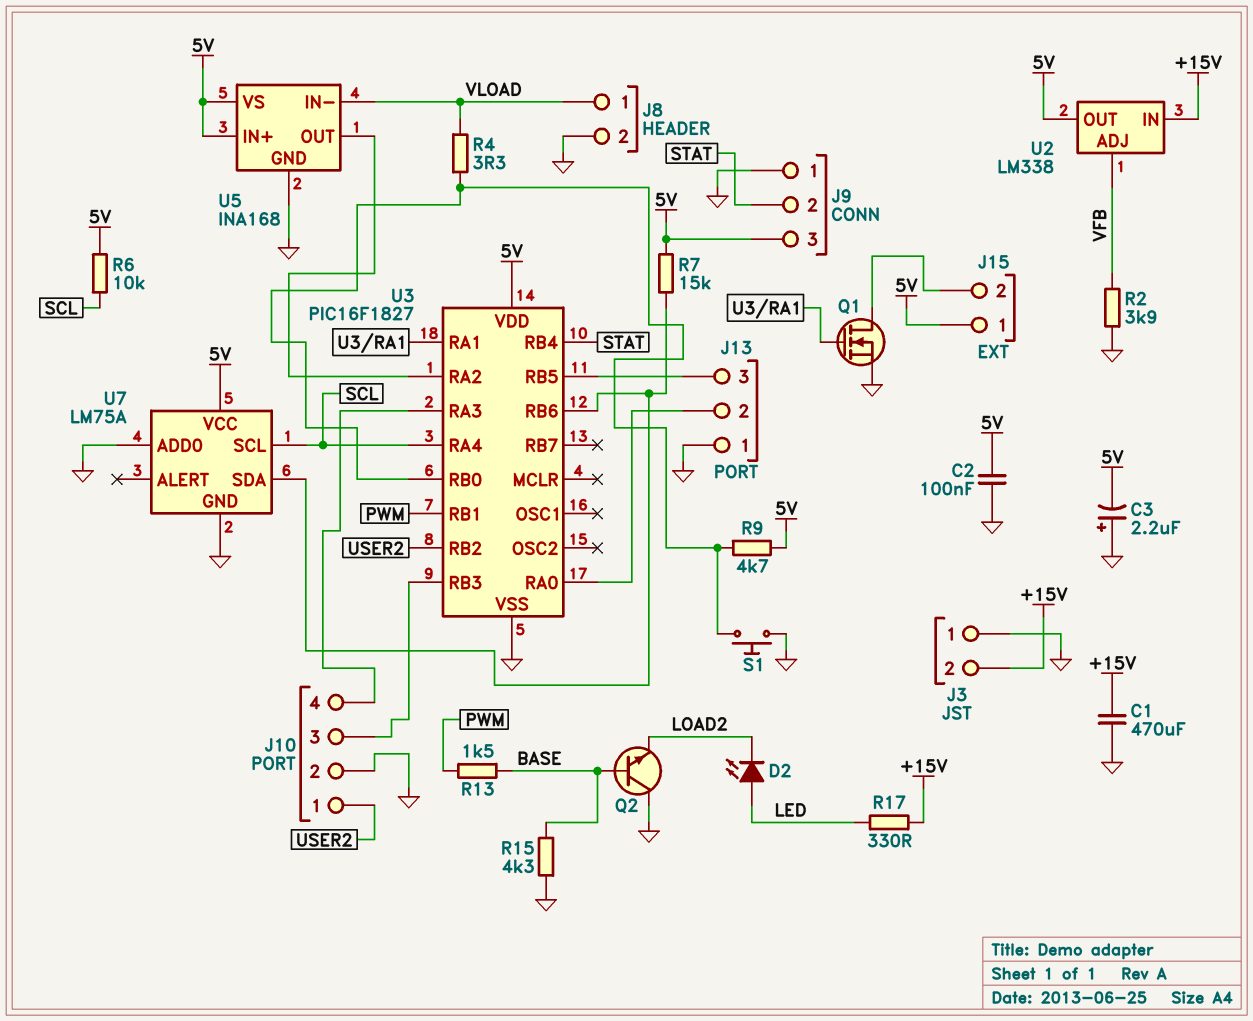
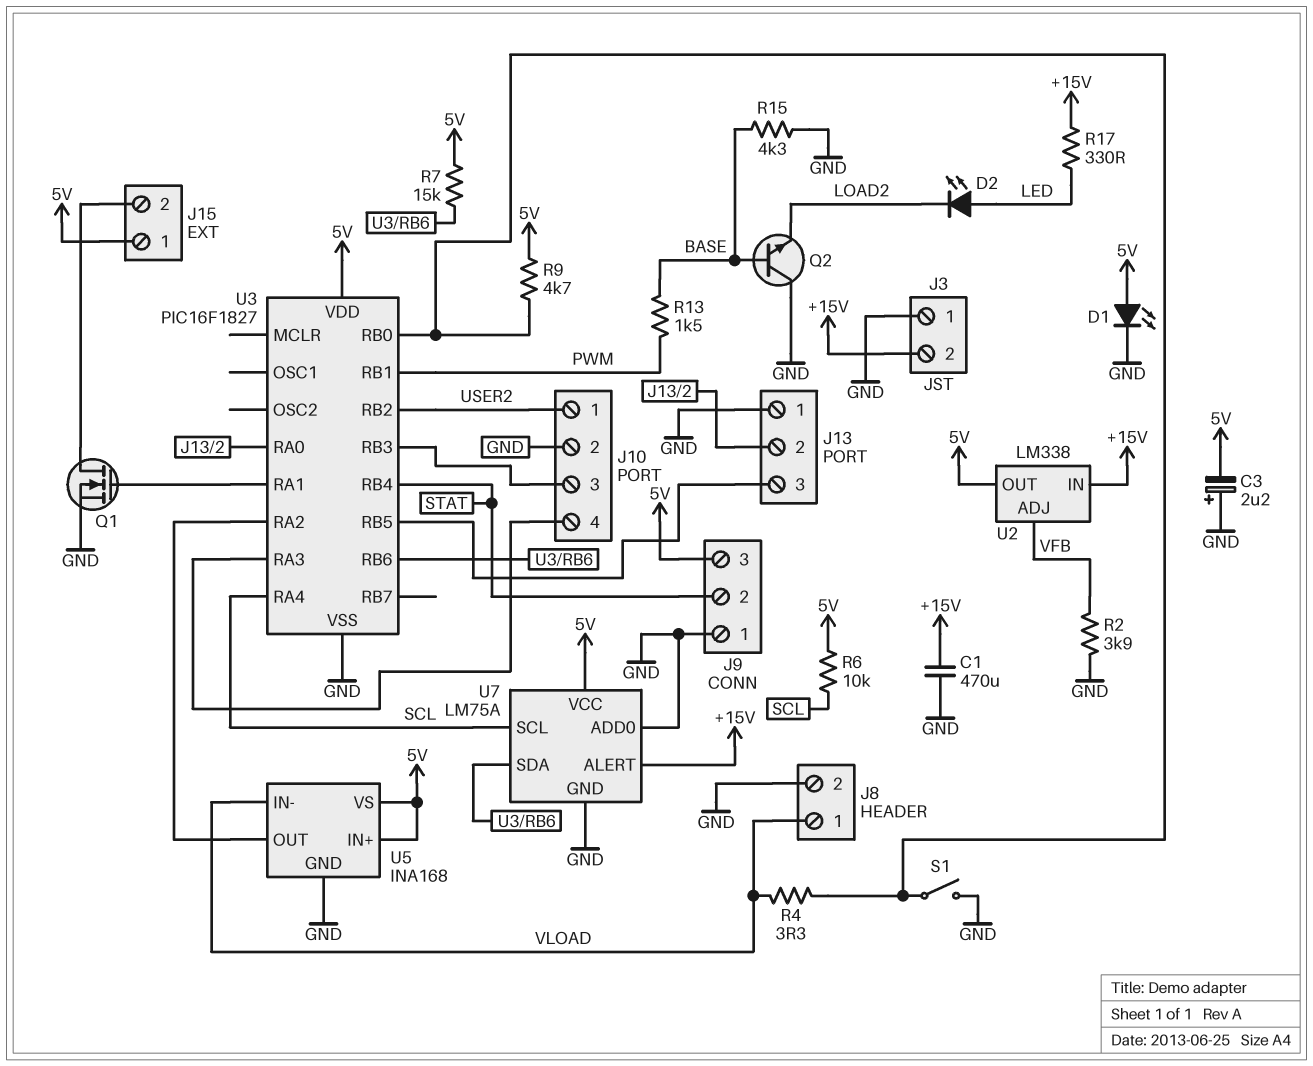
C2: 100nF (5V, GND) -> none
D1: none -> LED (A 5V, K GND)
S1: button (GND, U3/RB0) -> switch (GND, U3/RB0)
U7 pin ALERT: none -> +15V

